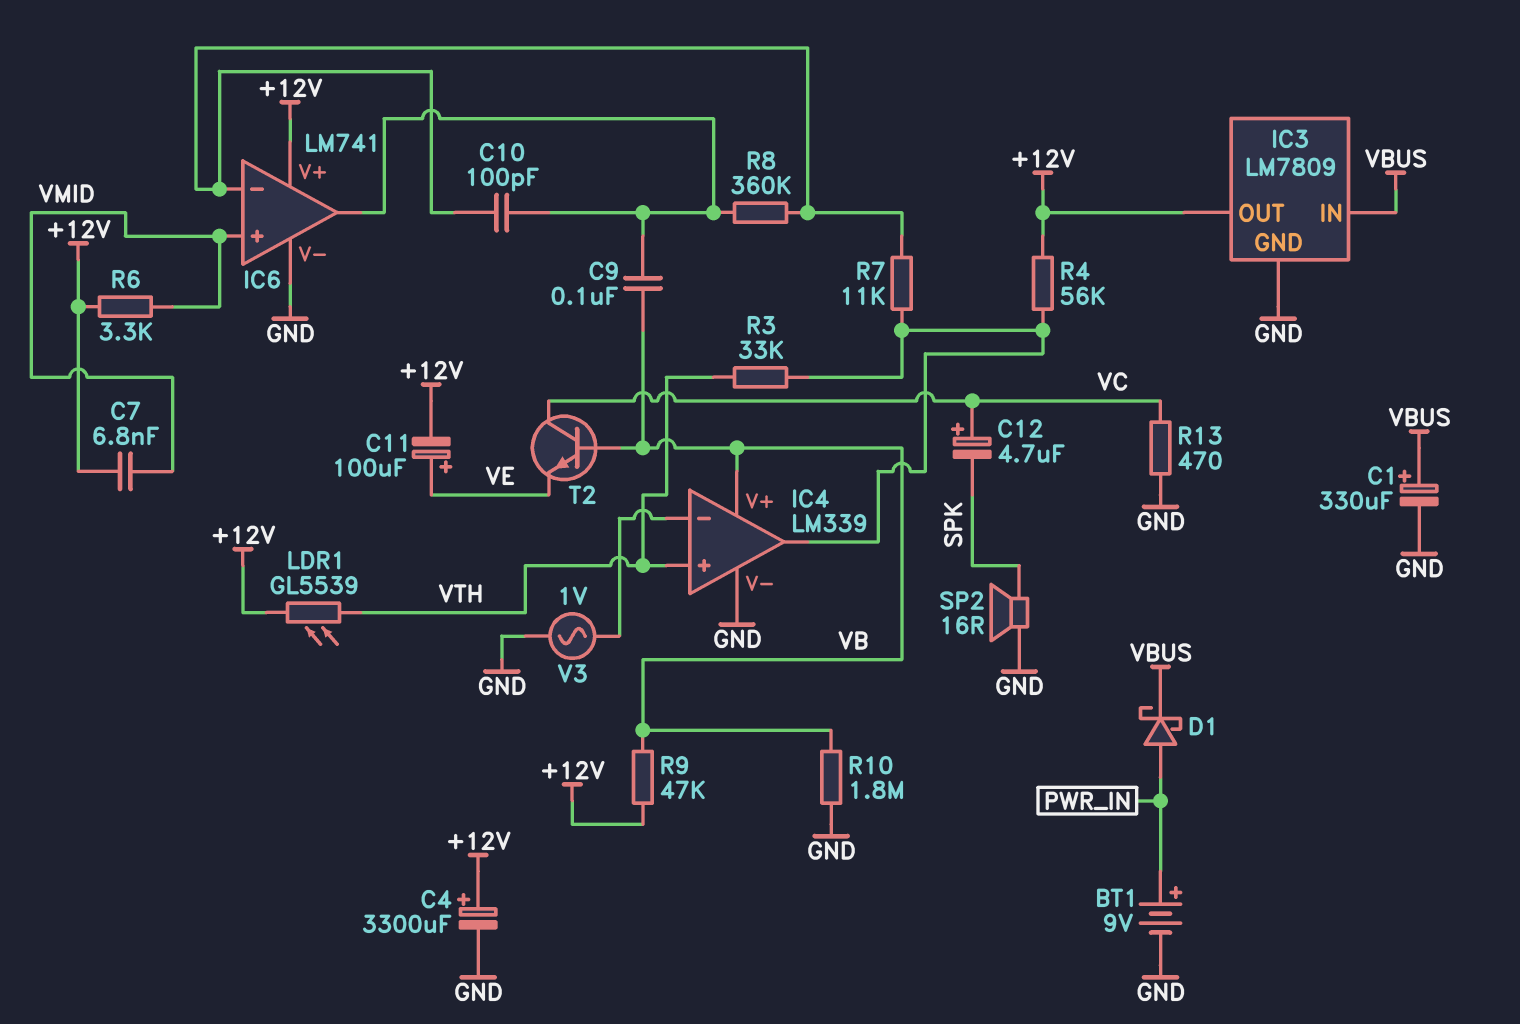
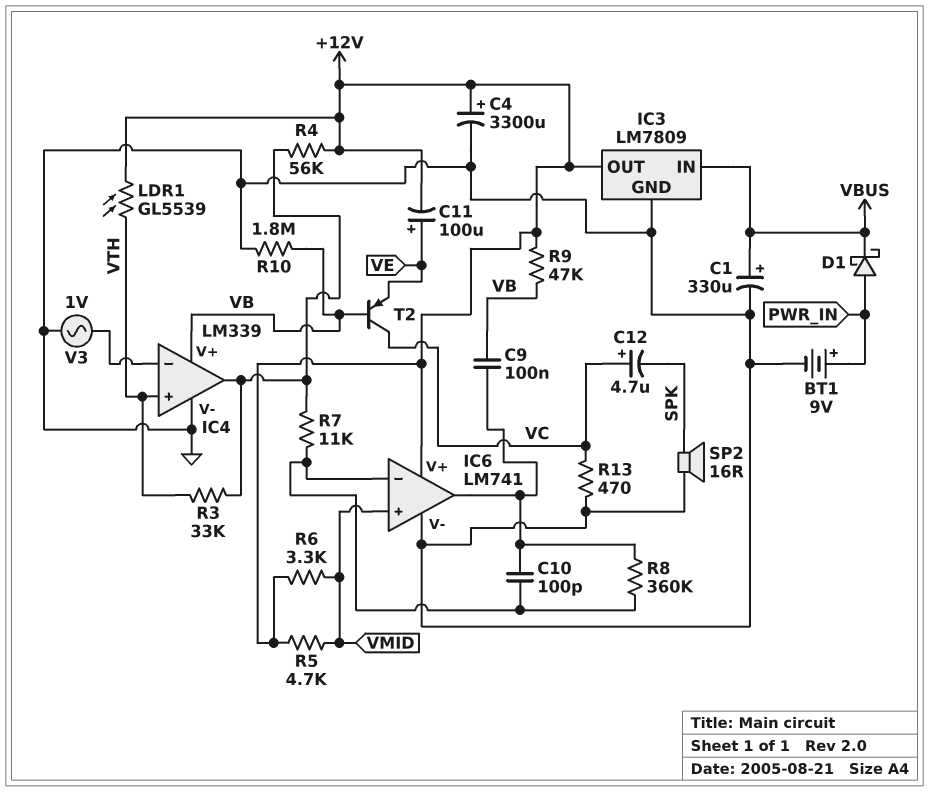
C7: 6.8nF (+12V, VMID) -> none
R5: none -> 4.7k (+12V, VMID)
T2: NPN (B VB, C VC, E VE) -> PNP (B VB, C VC, E VE)

